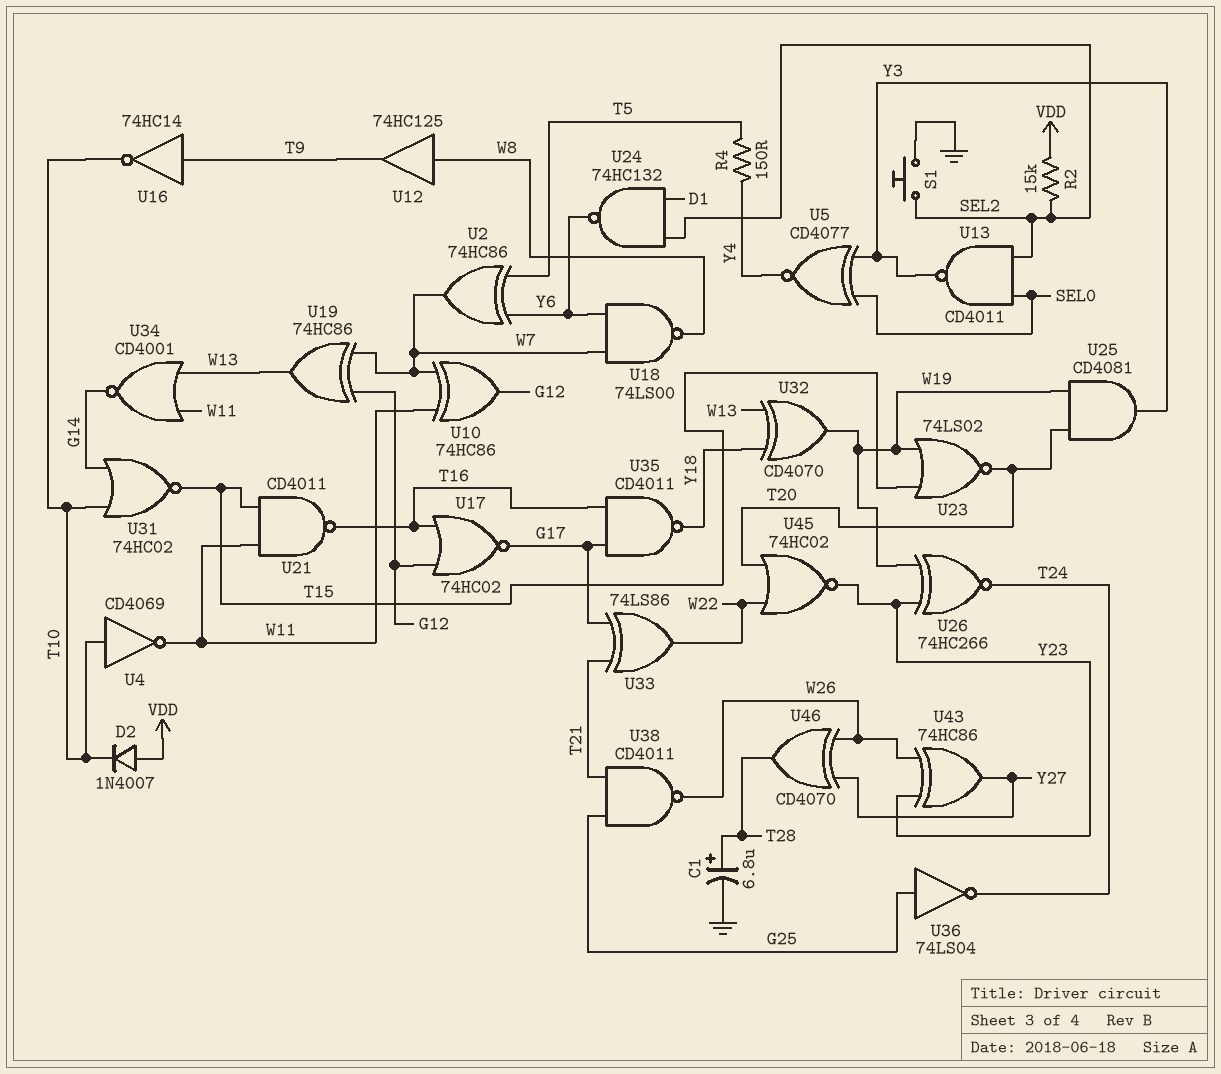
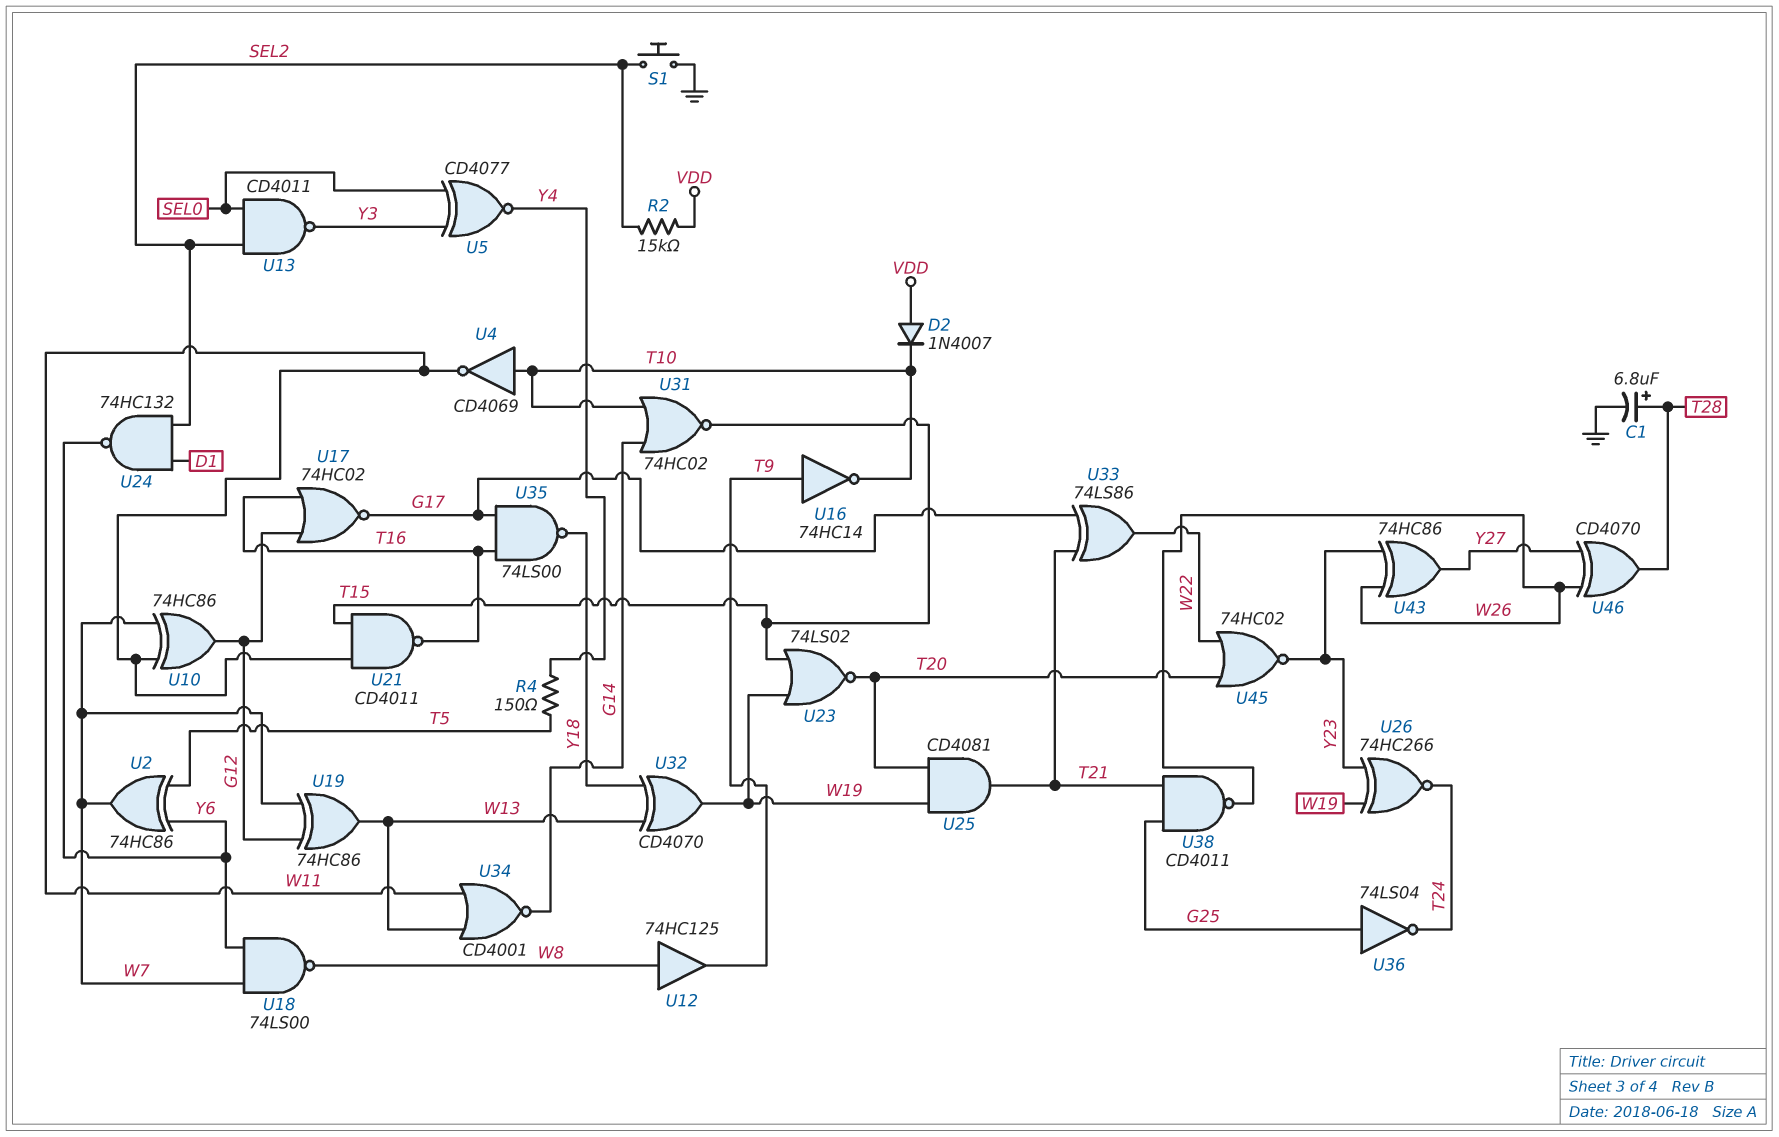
U25: AND CD4081 (in T20, in W19, out Y3) -> AND CD4081 (in T20, in W19, out T21)
U35: NAND CD4011 (in G17, in T16, out Y18) -> NAND 74LS00 (in G17, in T16, out Y18)

